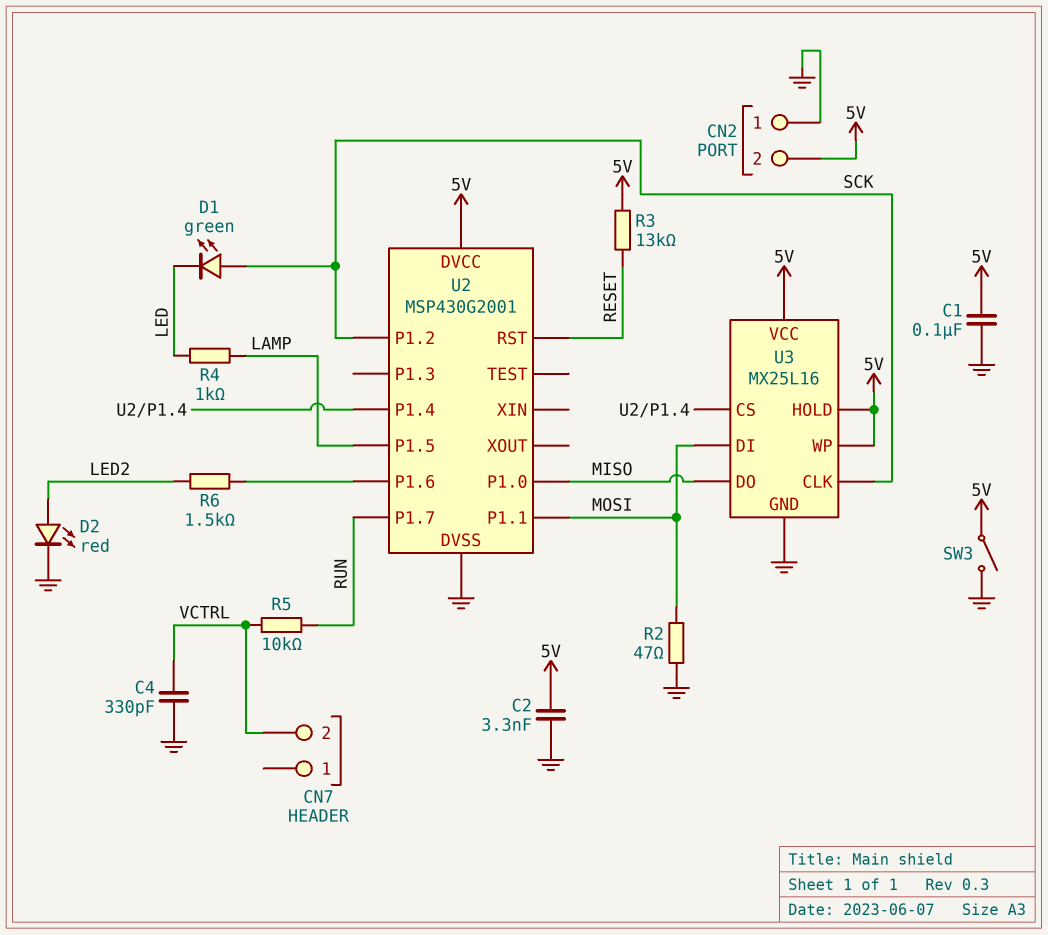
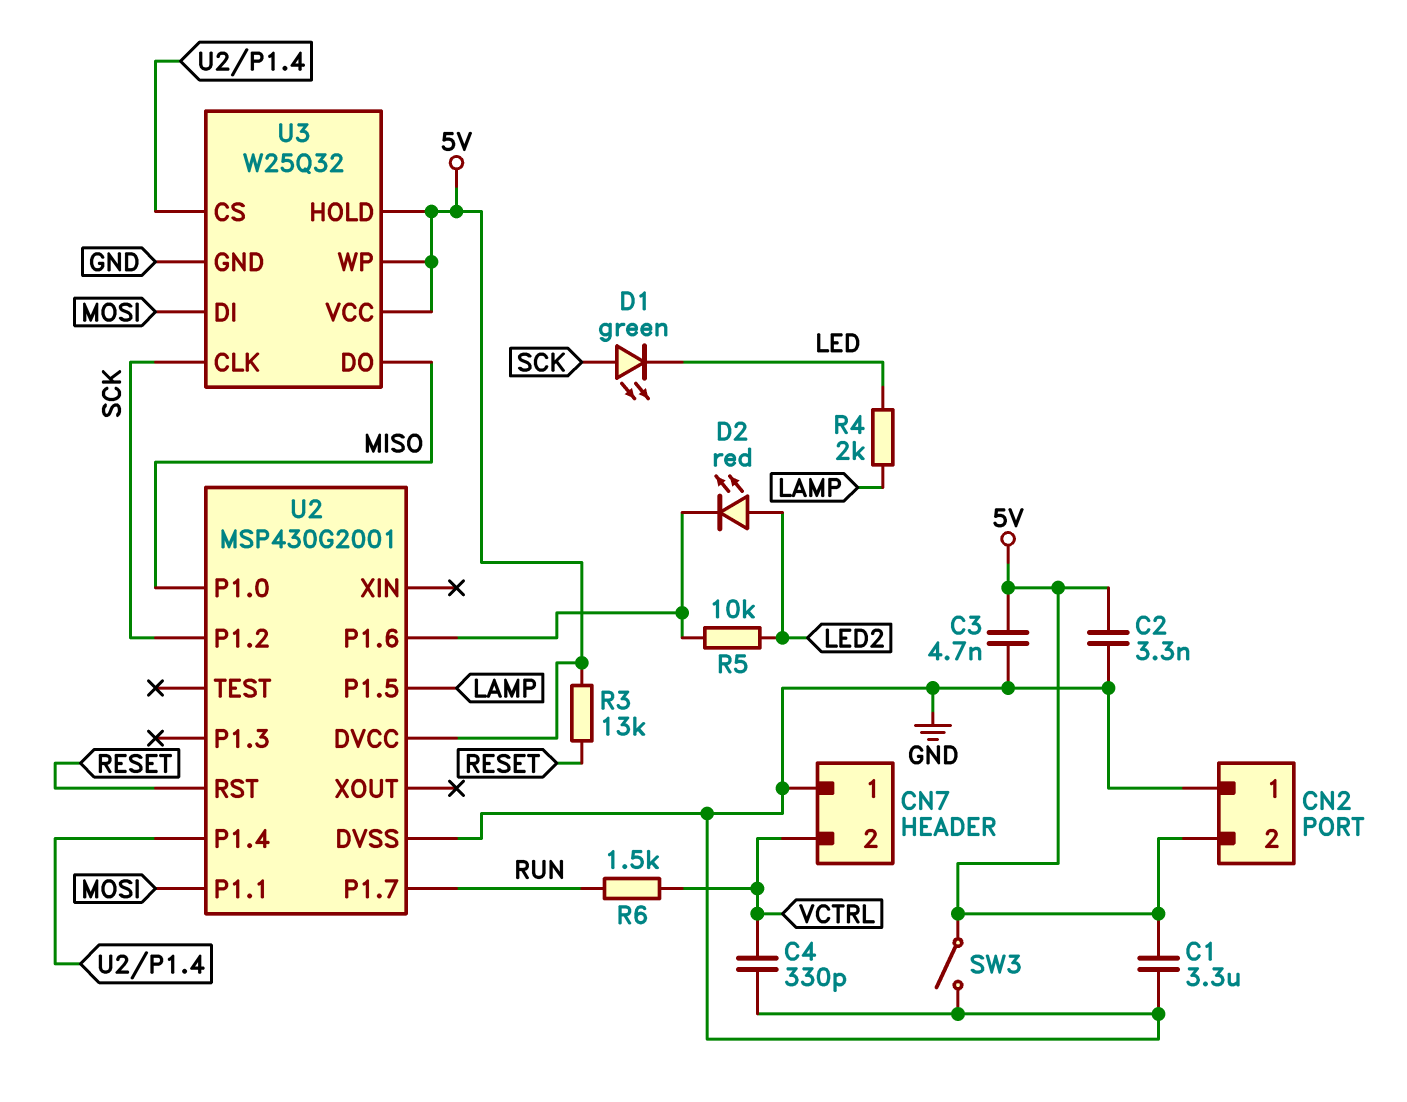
C1: 100nF (5V, GND) -> 3.3uF (5V, GND)
C3: none -> 4.7nF (5V, GND)
CN7 pin 1: none -> GND
D2: LED red (A LED2, K GND) -> LED red (A LED2, K U2/P1.6)
R2: 47 (GND, MOSI) -> none
R4: 1k (LAMP, LED) -> 2k (LAMP, LED)
R5: 10k (RUN, VCTRL) -> 10k (LED2, U2/P1.6)
R6: 1.5k (LED2, U2/P1.6) -> 1.5k (RUN, VCTRL)
U3: MX25L16 -> W25Q32

